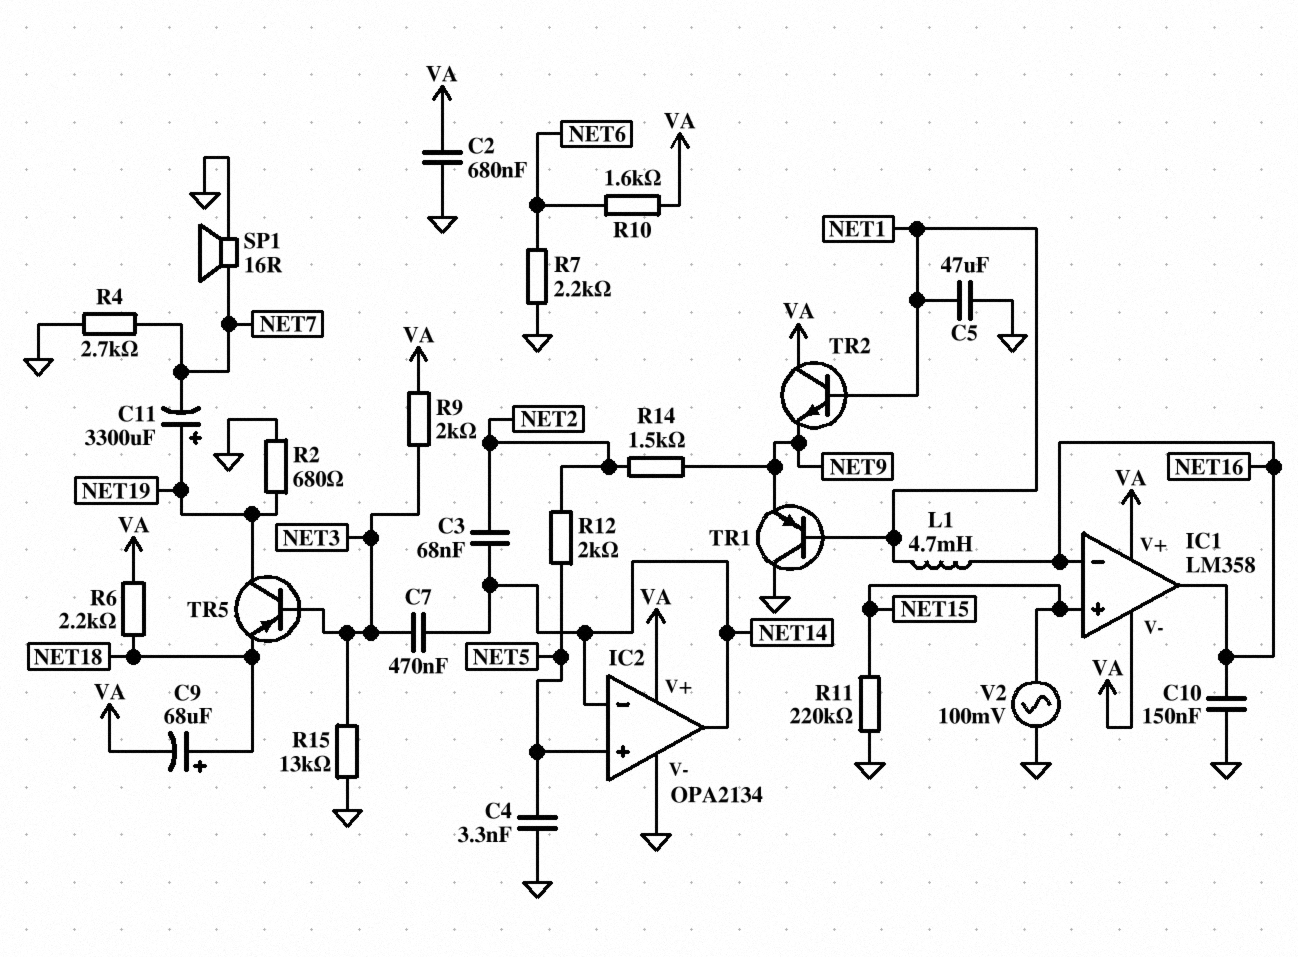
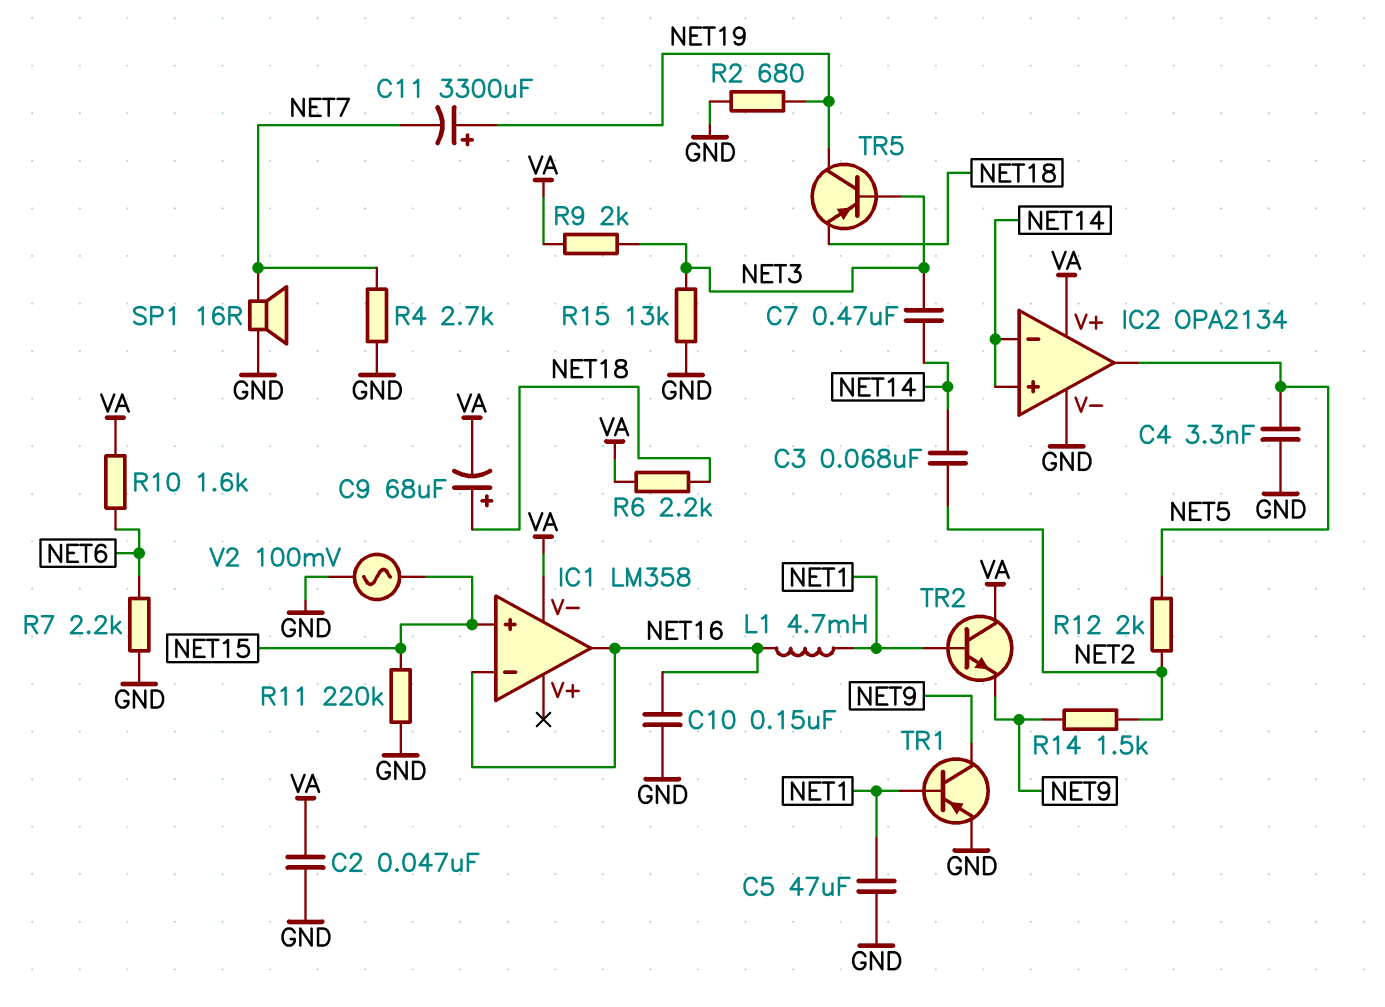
C2: 680nF (GND, VA) -> 47nF (GND, VA)
IC1 pin V+: VA -> none
IC2 pin in+: NET5 -> NET14
IC2 pin out: NET14 -> NET5
TR1: PNP (B NET1, C GND, E NET9) -> PNP (B NET1, C NET9, E GND)

